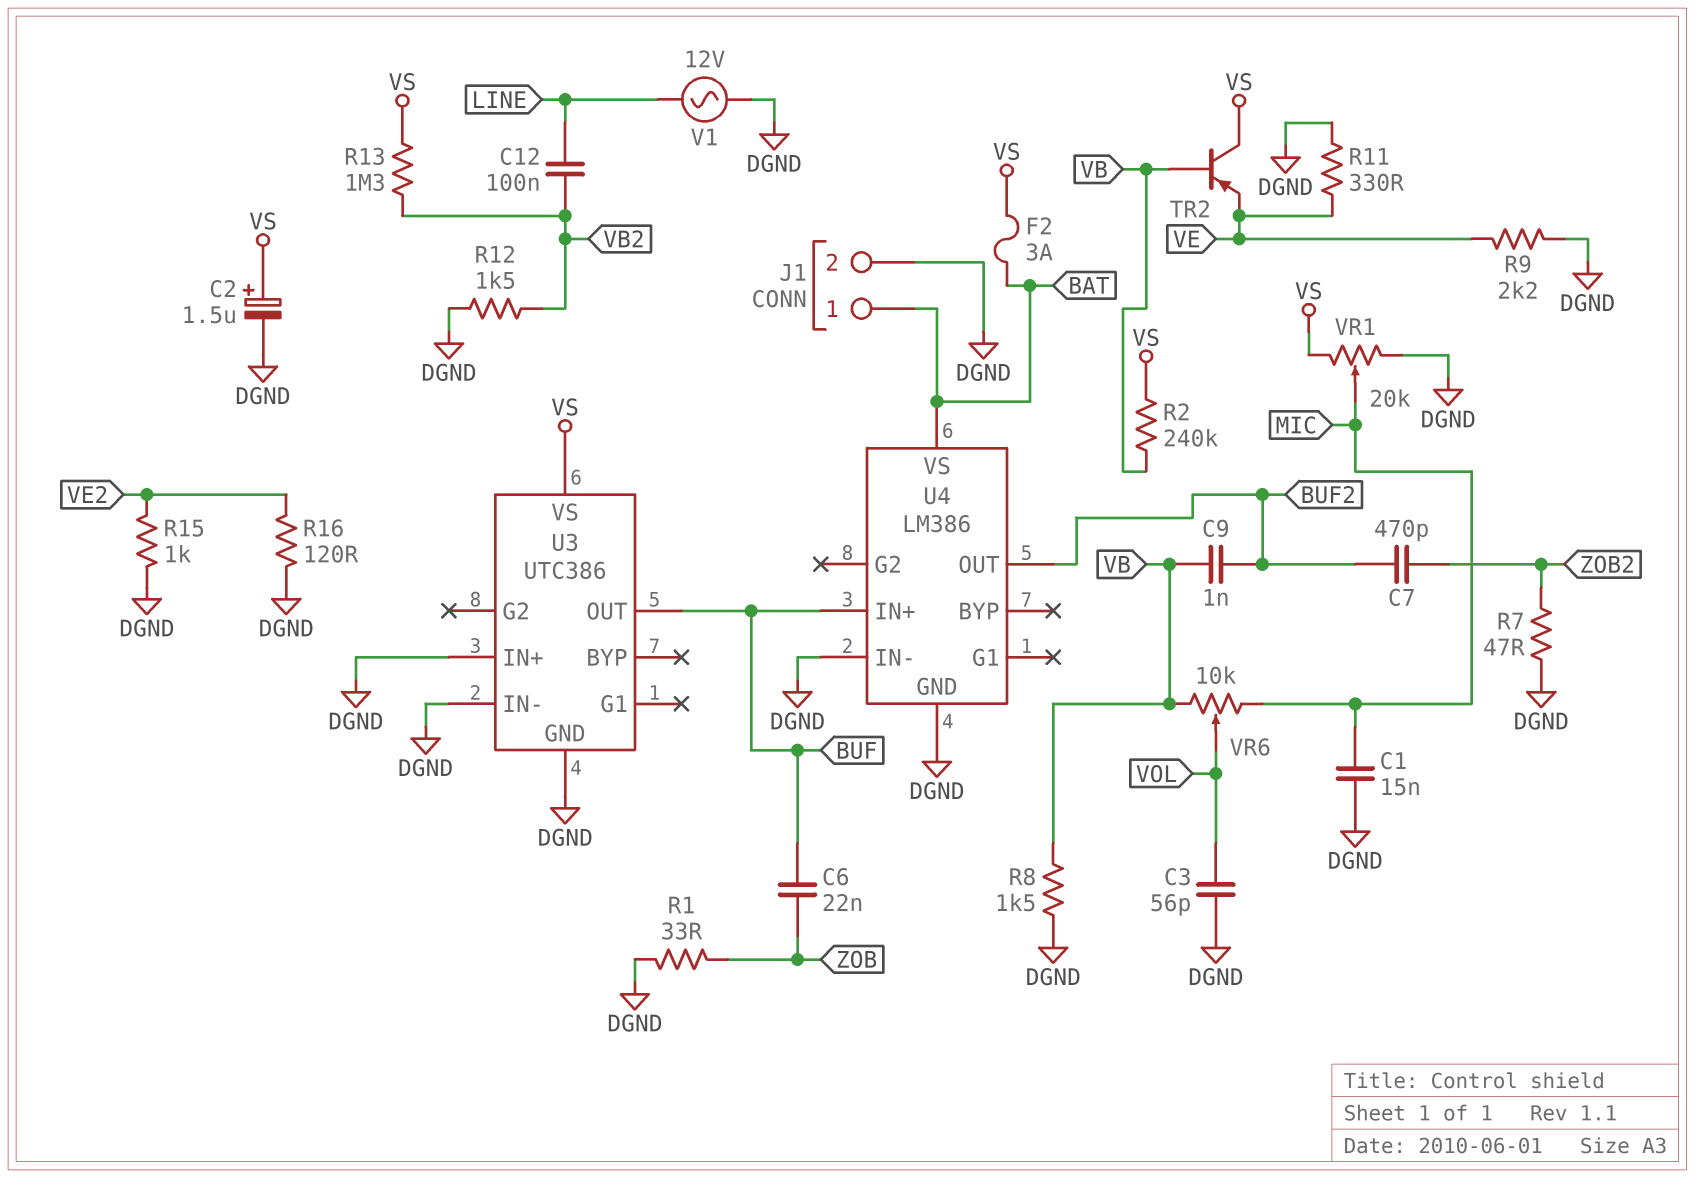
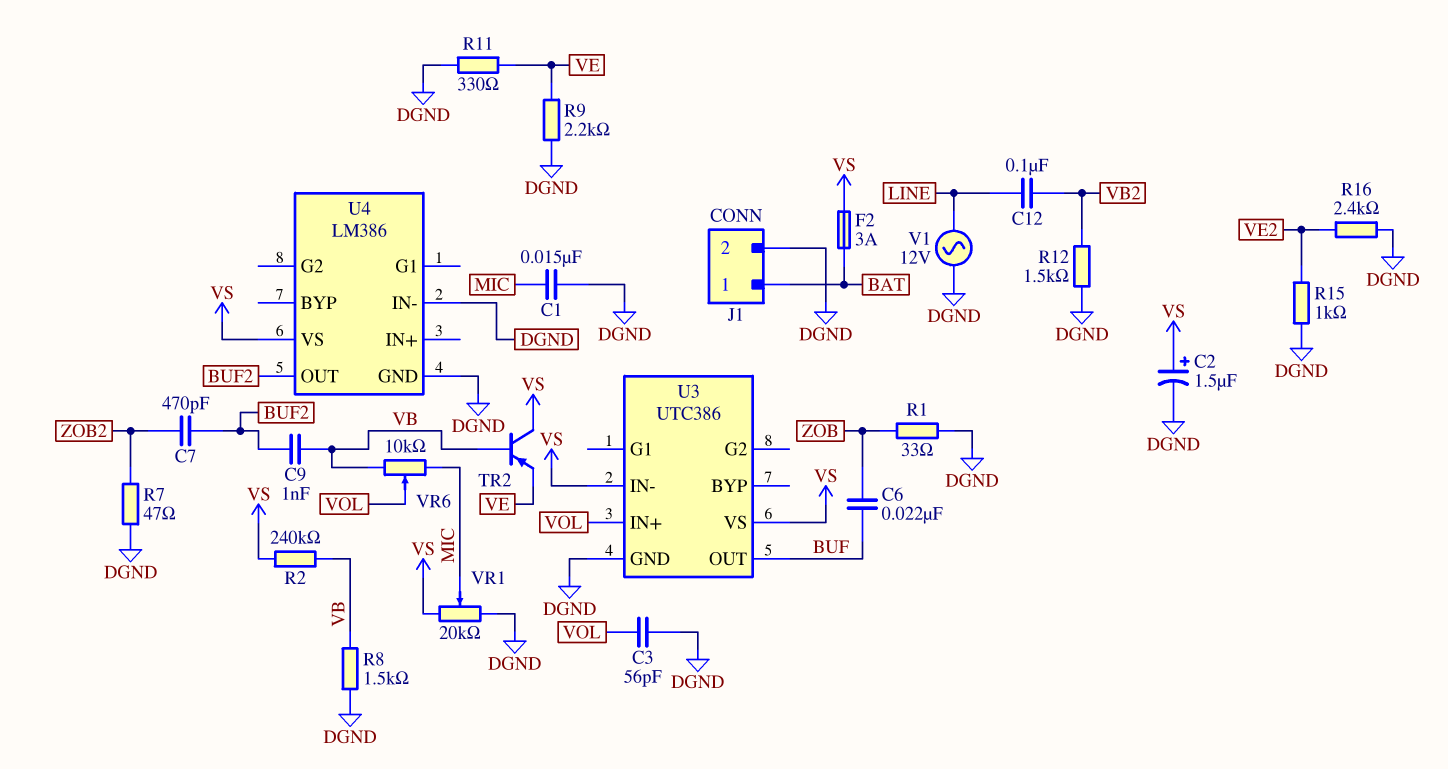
R13: 1.3M (VB2, VS) -> none
R16: 120 (DGND, VE2) -> 2.4k (DGND, VE2)
U3 pin IN+: DGND -> VOL
U3 pin IN-: DGND -> VS
U4 pin IN+: BUF -> none
U4 pin VS: BAT -> VS

